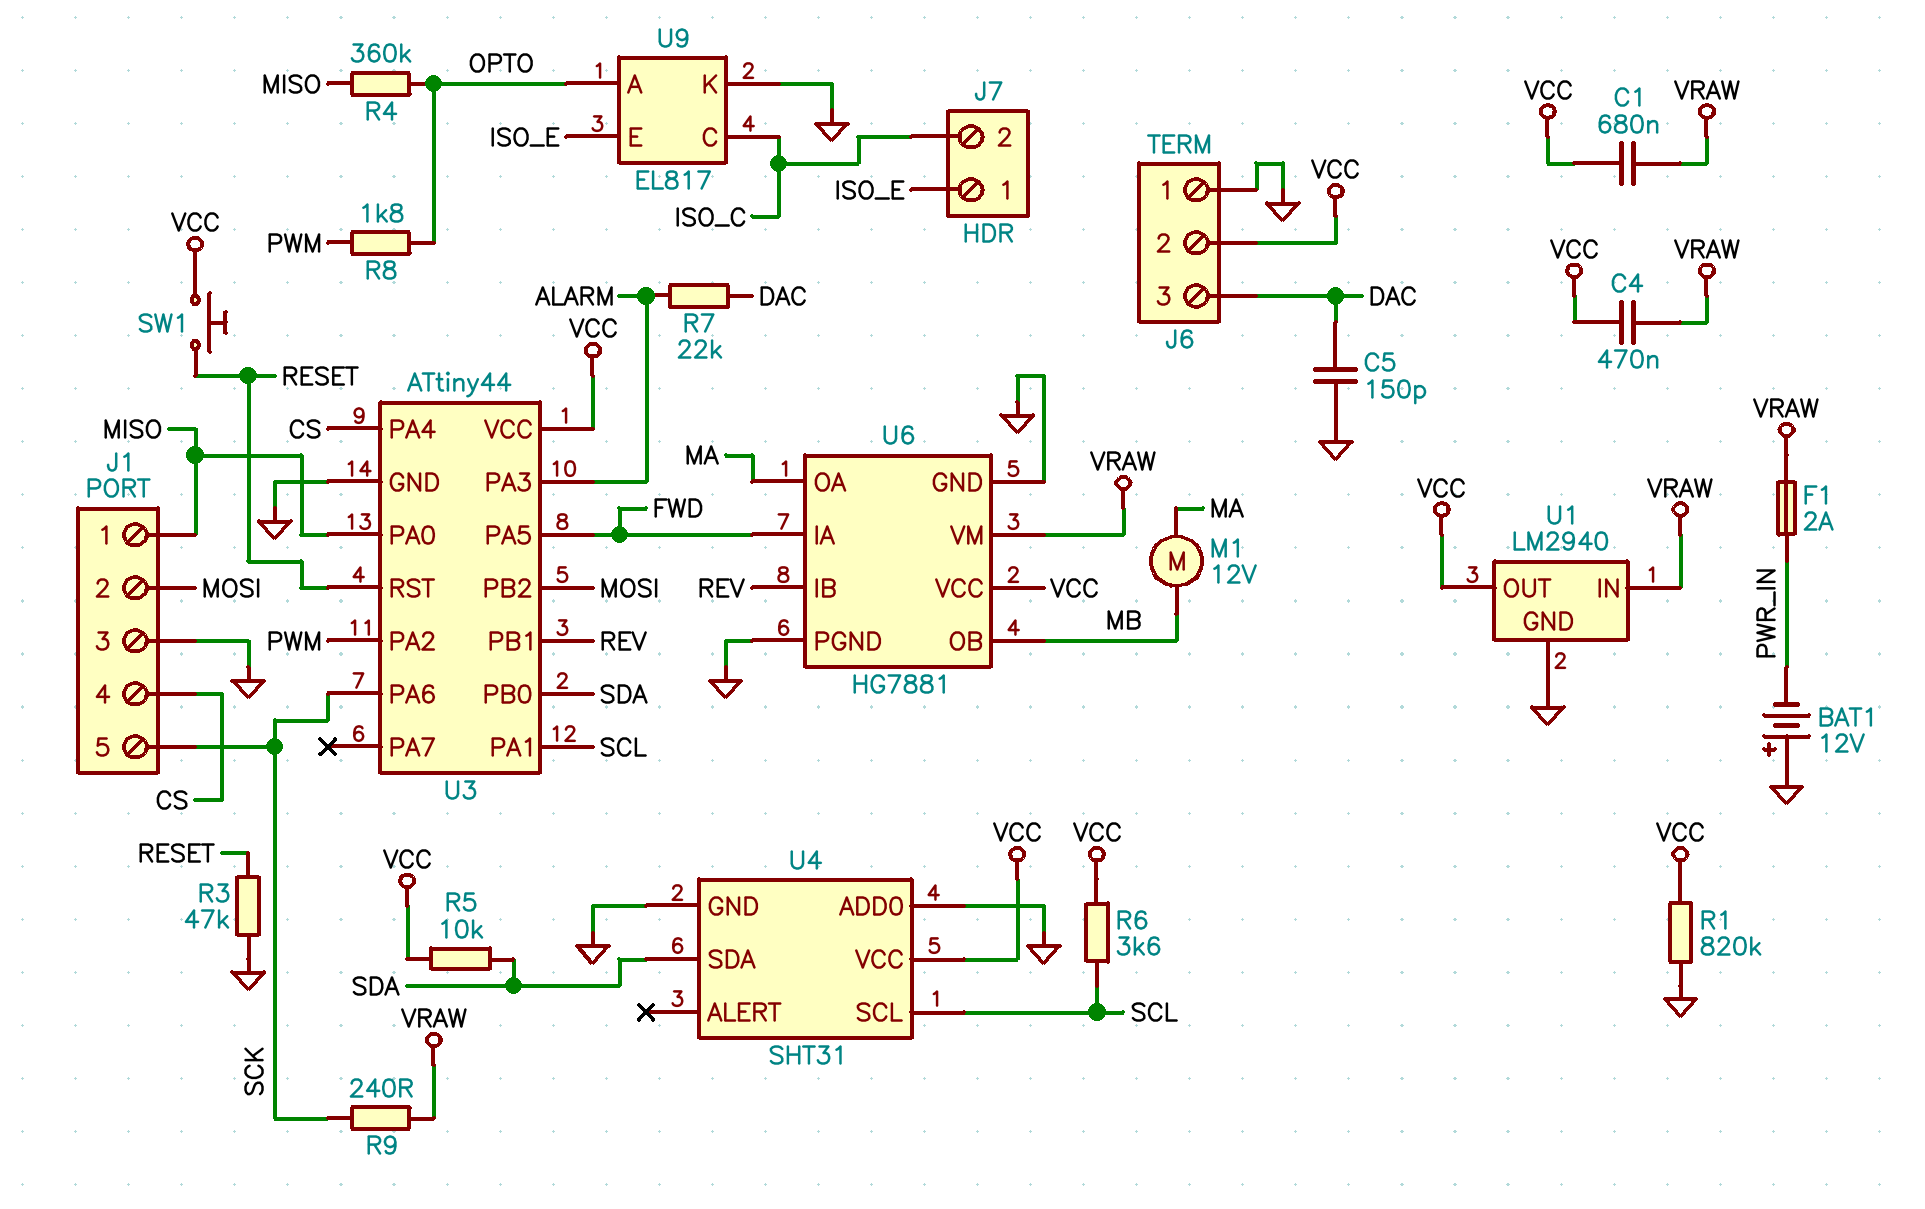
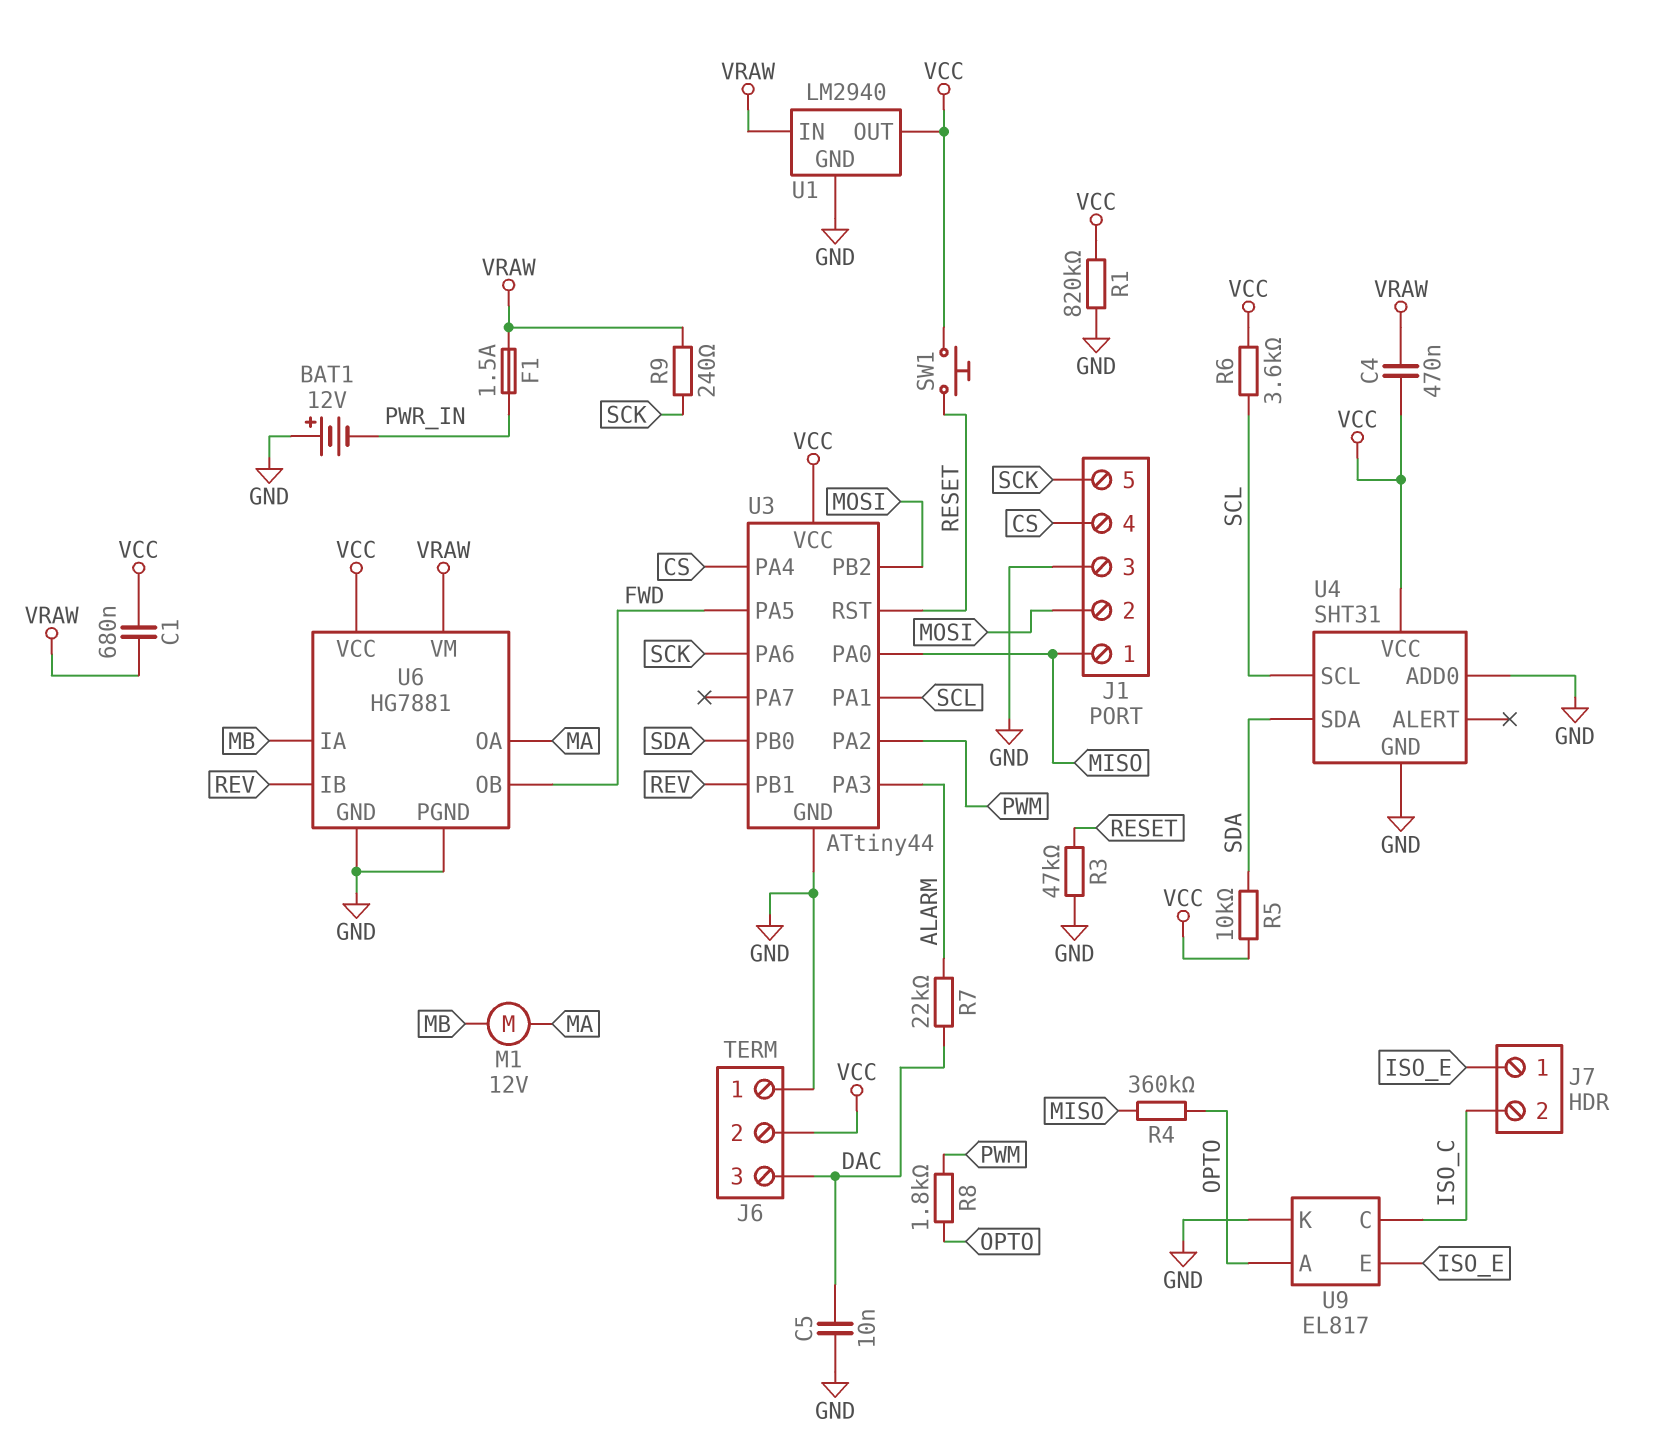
C5: 150pF (DAC, GND) -> 10nF (DAC, GND)
F1: 2A (PWR_IN, VRAW) -> 1.5A (PWR_IN, VRAW)
U6 pin IA: FWD -> MB
U6 pin OB: MB -> FWD

